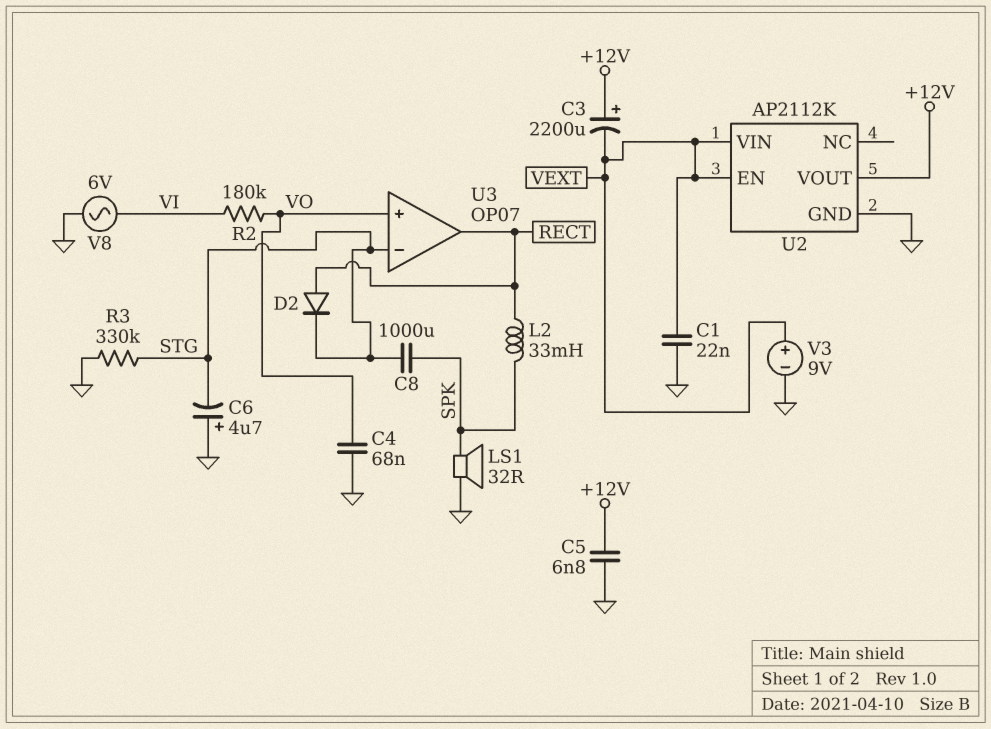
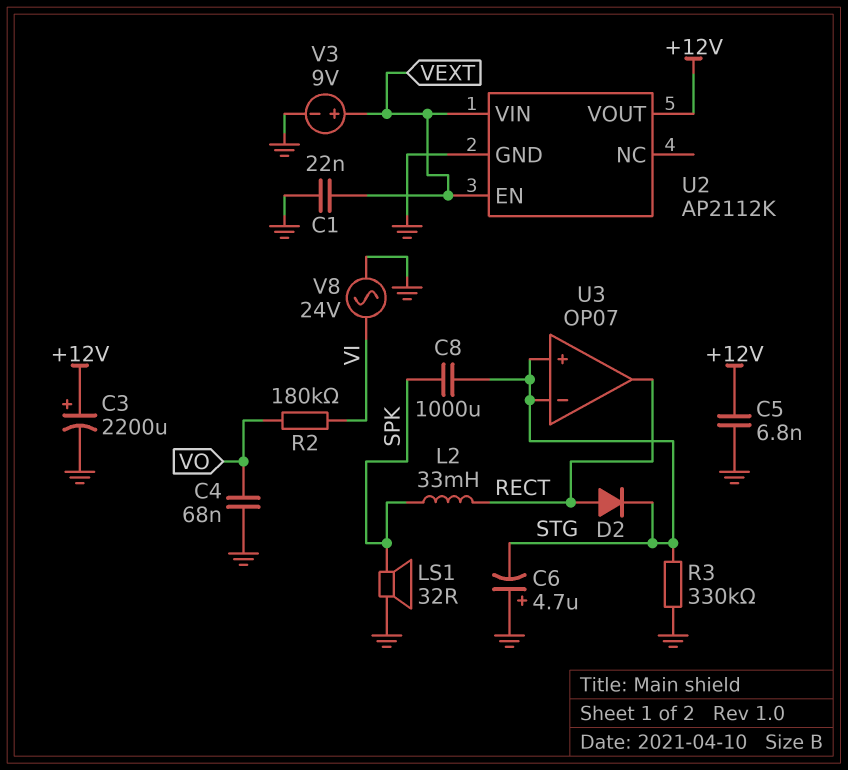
C3: 2200uF (plus +12V, minus VEXT) -> 2200uF (plus +12V, minus GND)
U3 pin in+: VO -> STG
V8: AC 6V (GND, VI) -> AC 24V (GND, VI)

